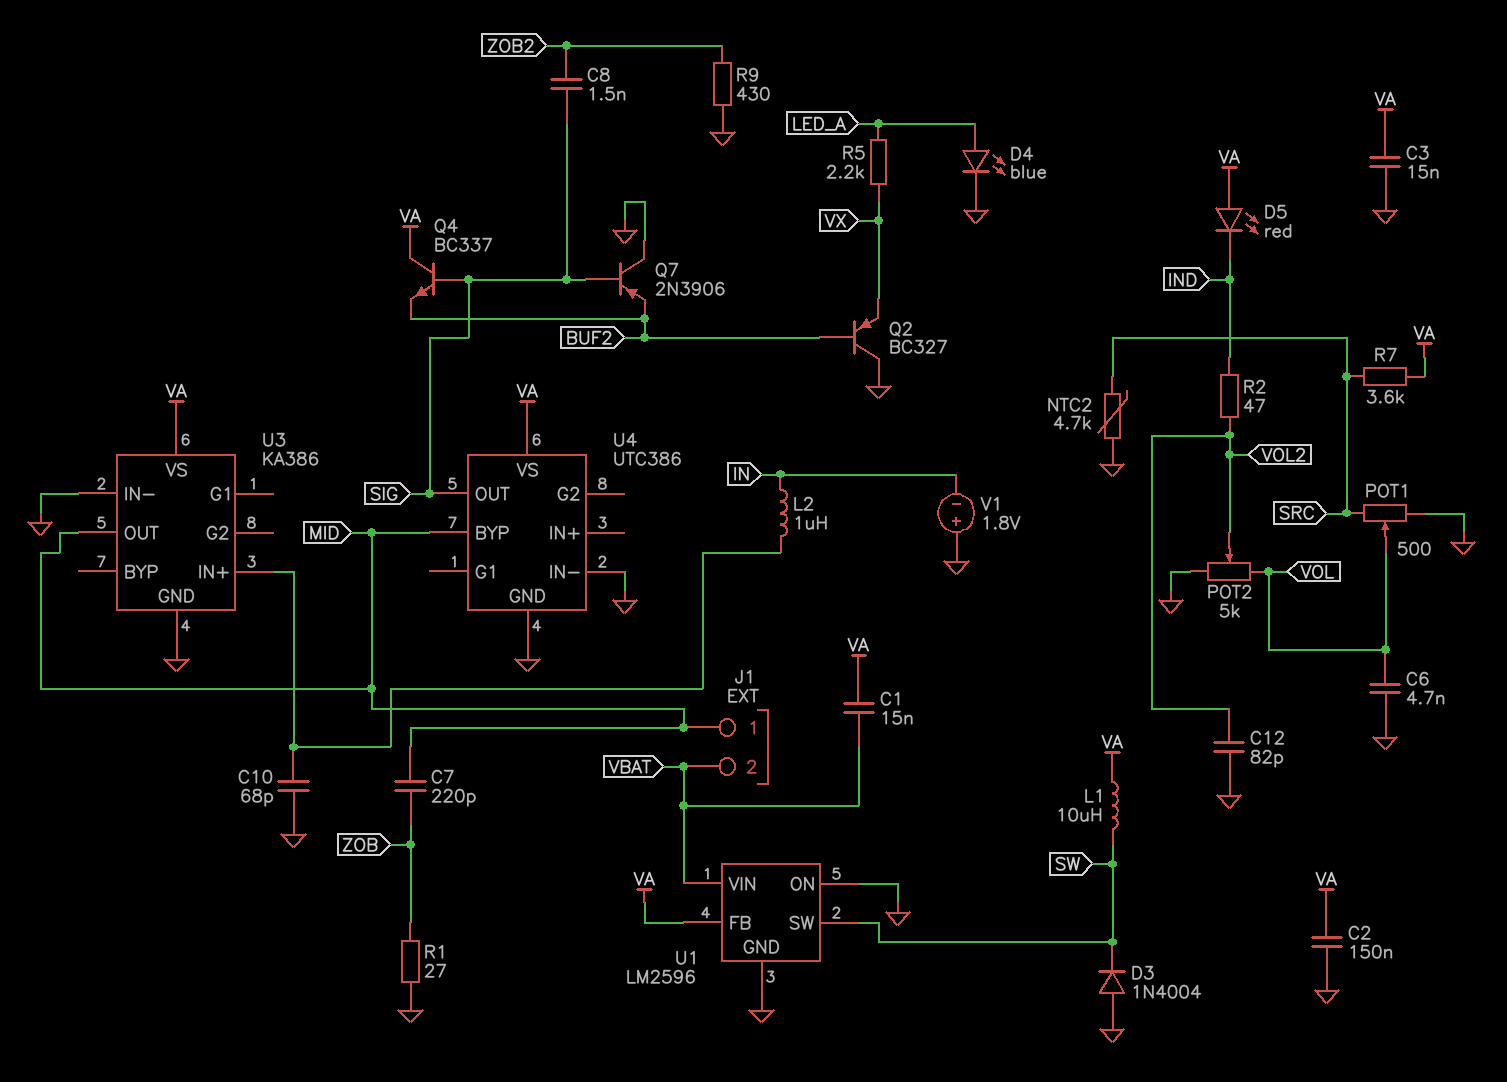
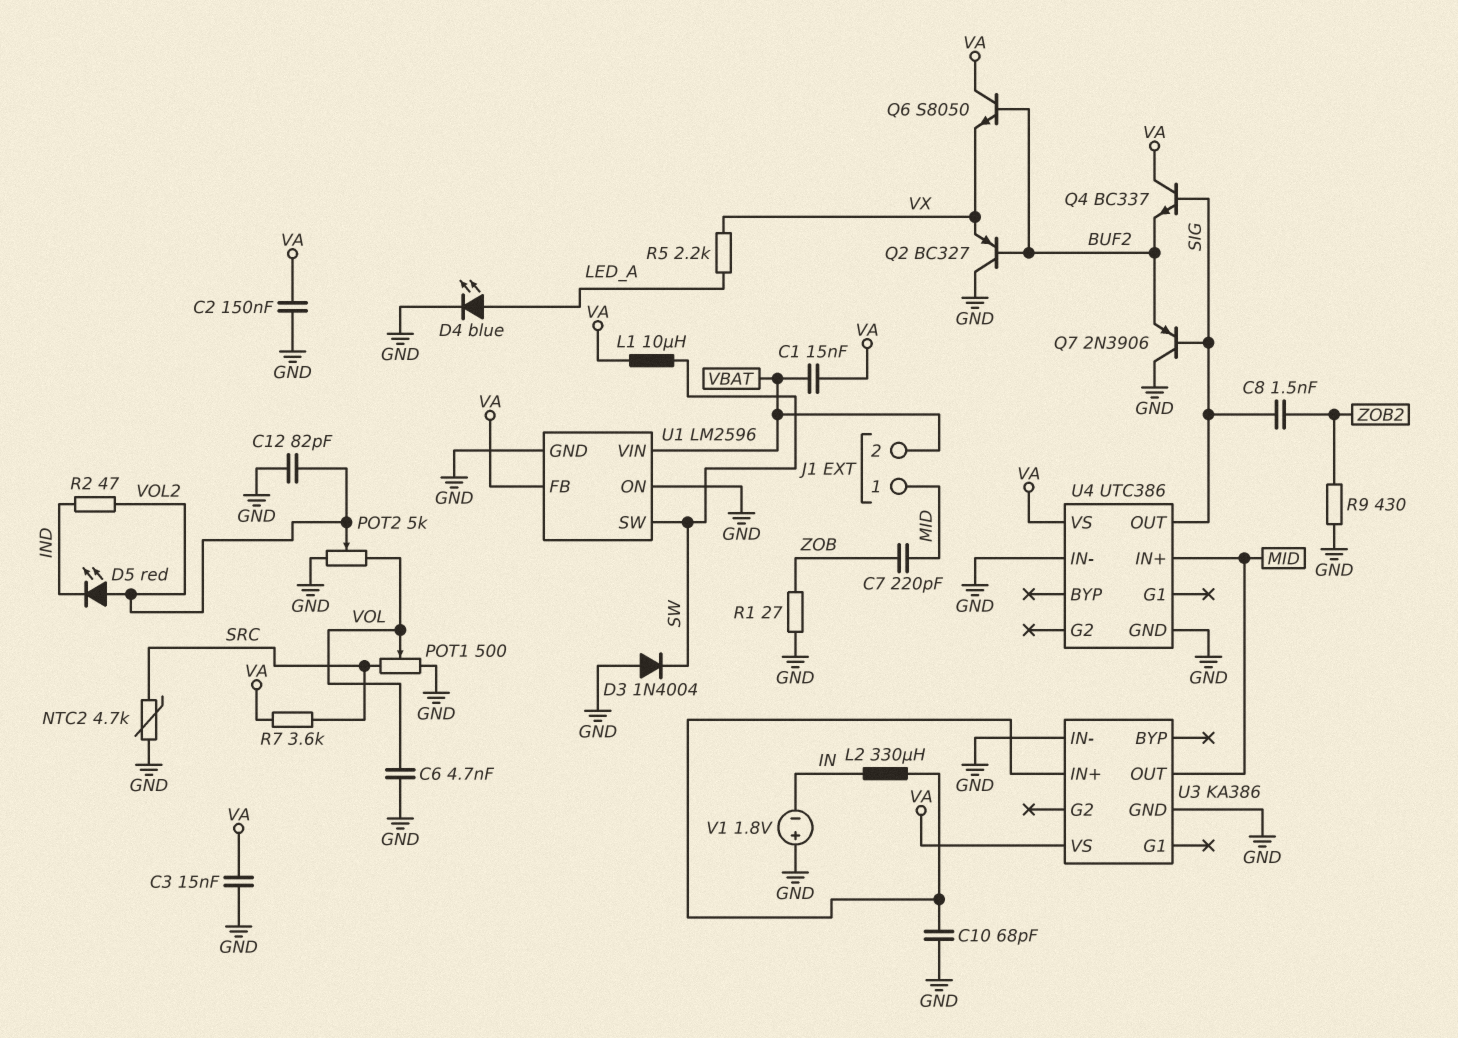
D5: LED red (A VA, K IND) -> LED red (A VOL2, K IND)
L2: 1uH (IN, U3/IN+) -> 330uH (IN, U3/IN+)
Q6: none -> NPN S8050 (B BUF2, C VA, E VX)
U4 pin BYP: MID -> none
U4 pin IN+: none -> MID

